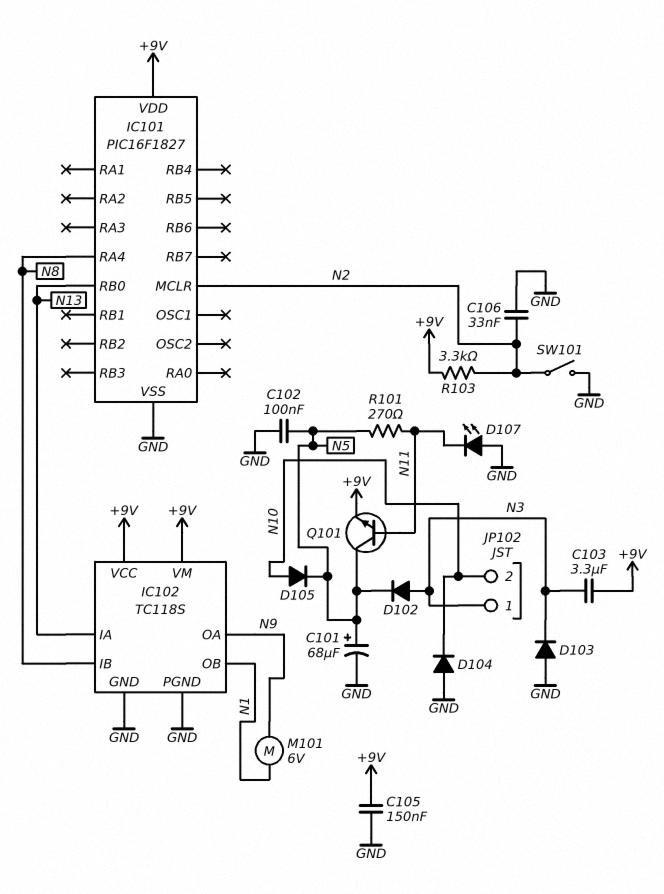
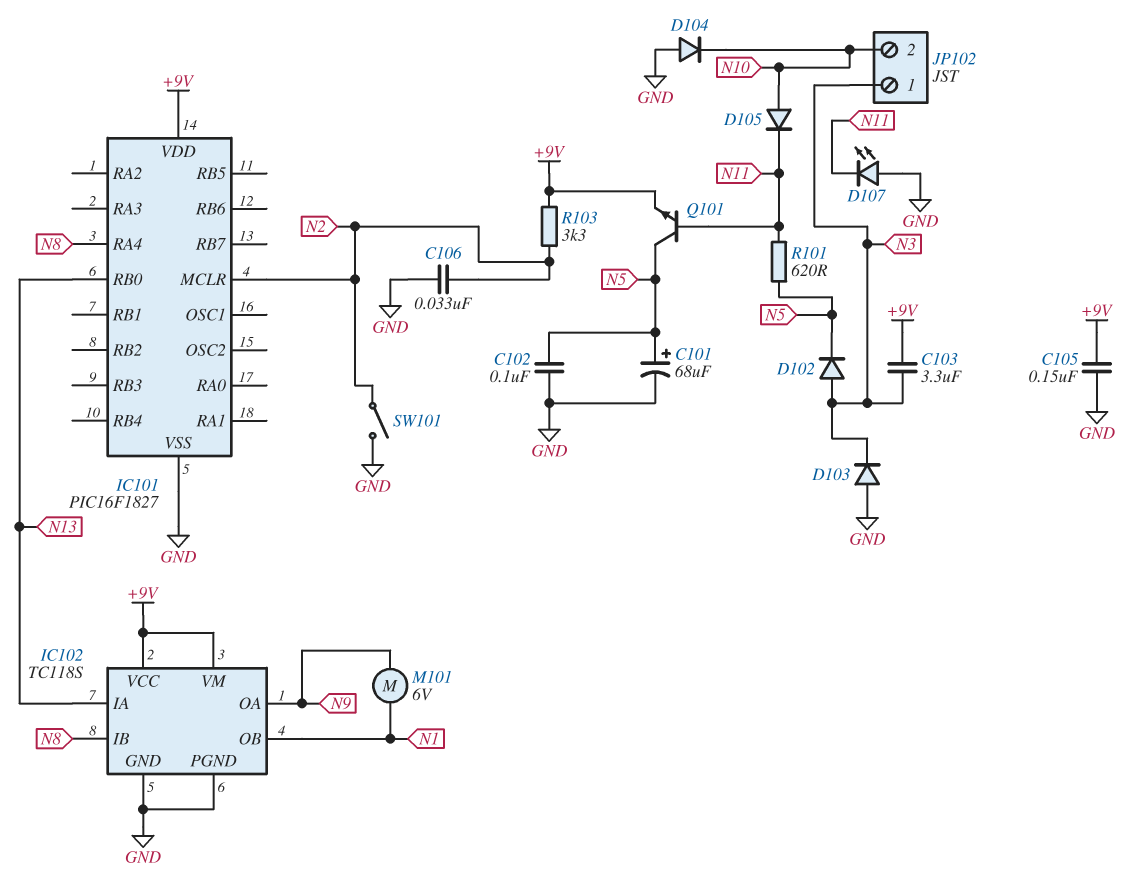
D105: diode (A N10, K N5) -> diode (A N10, K N11)
R101: 270 (N5, N11) -> 620 (N5, N11)

